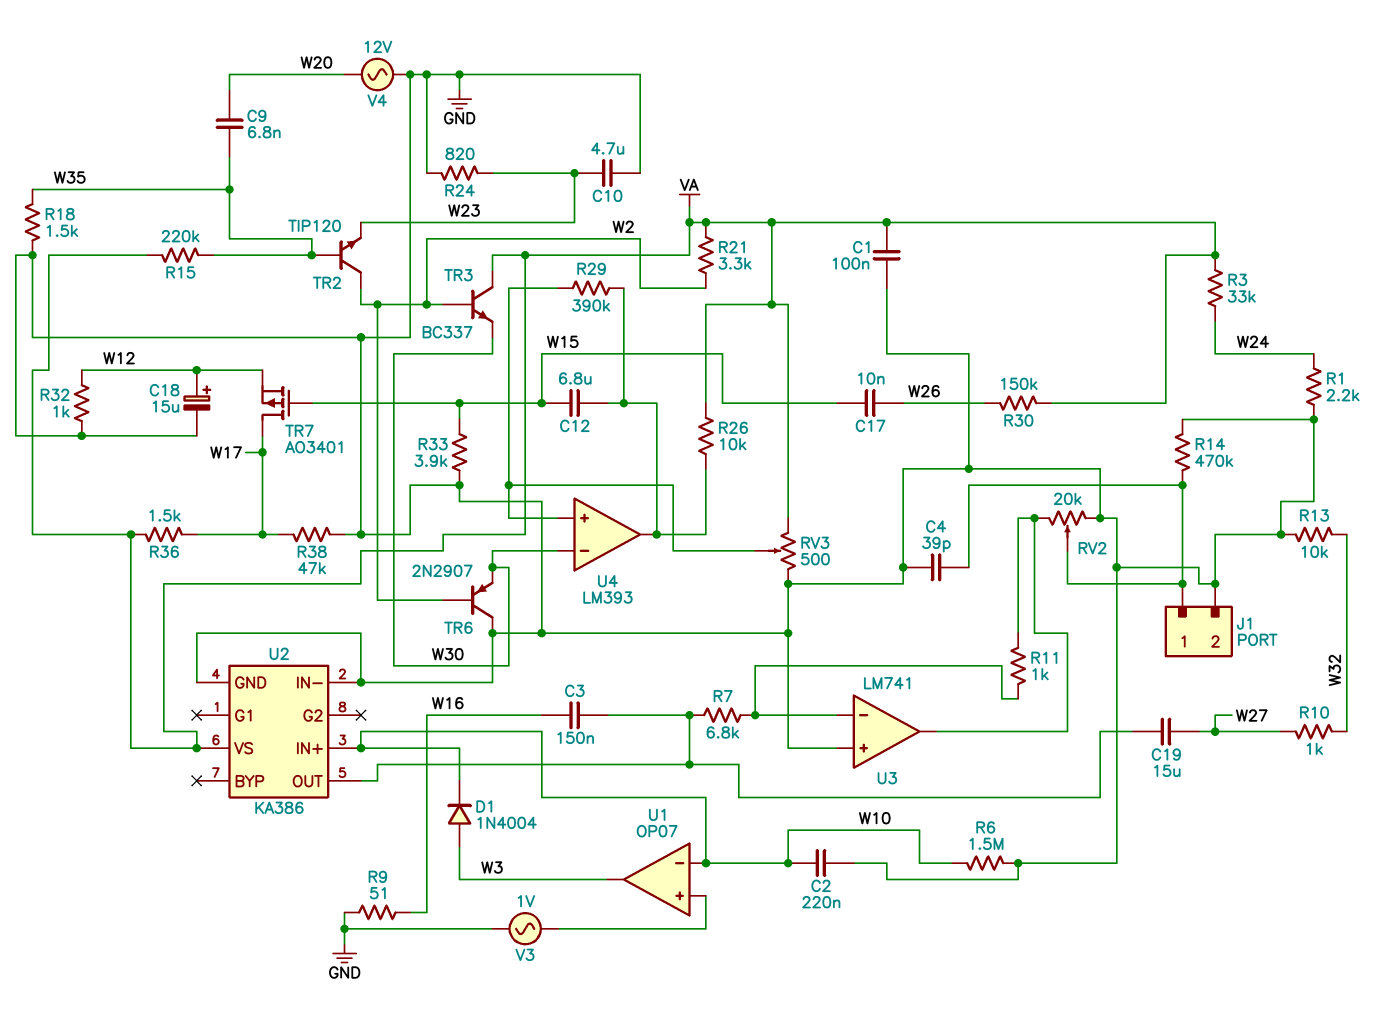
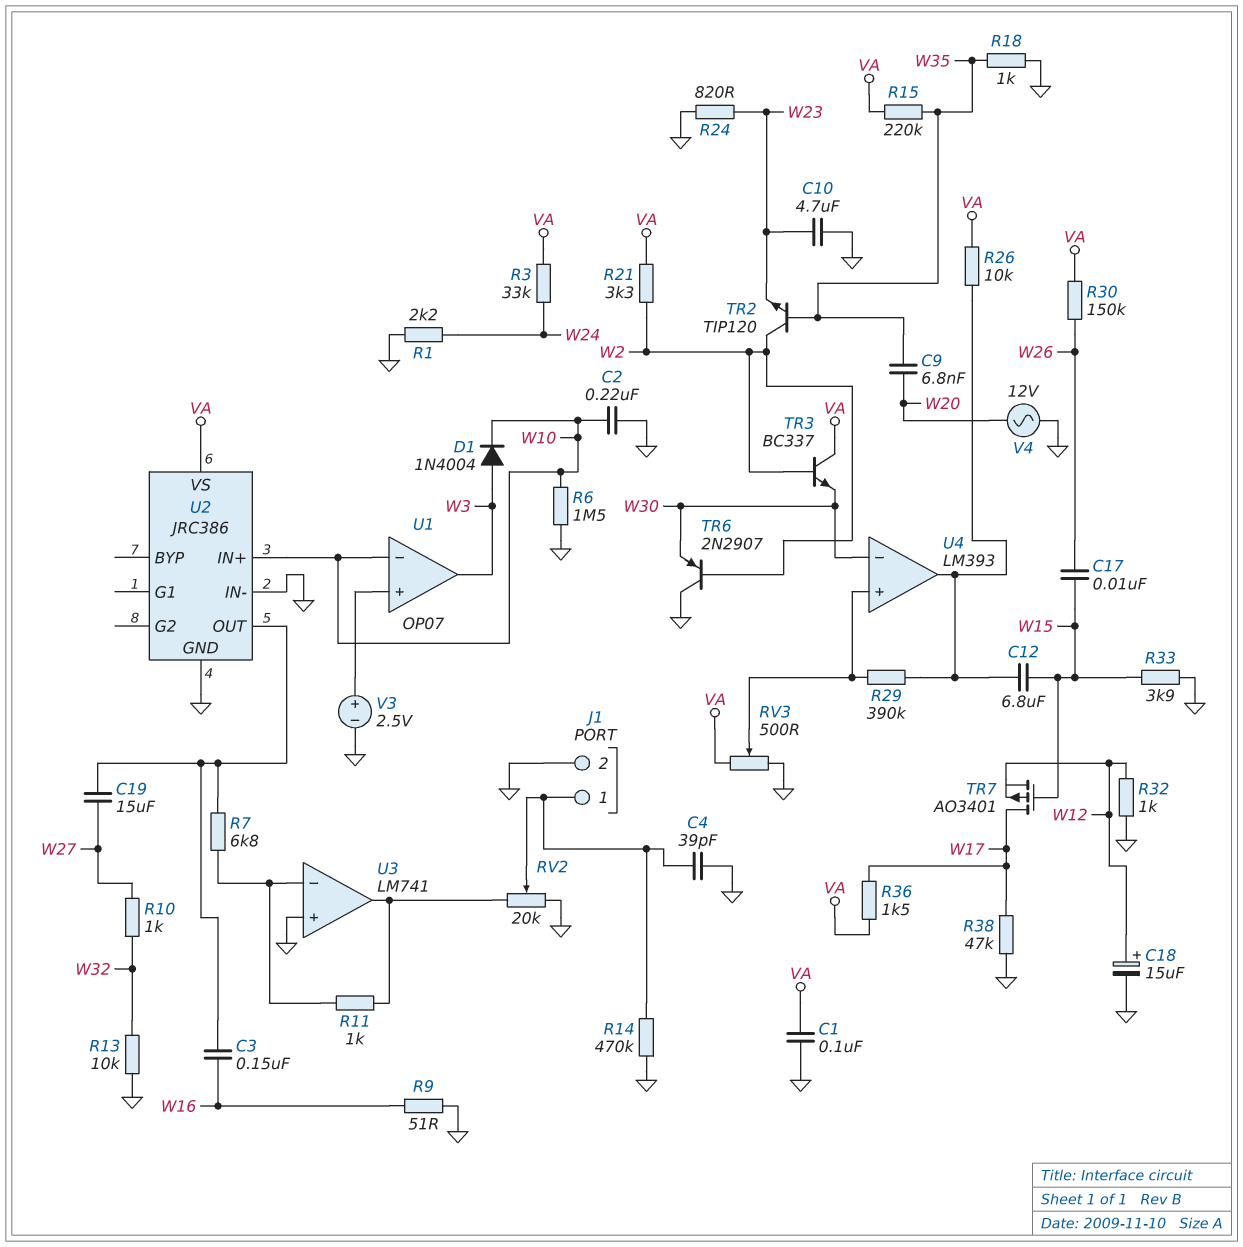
R18: 1.5k (GND, W35) -> 1k (GND, W35)
U2: KA386 -> JRC386
V3: AC 1V (GND, U1/in+) -> 2.5V (plus U1/in+, minus GND)

